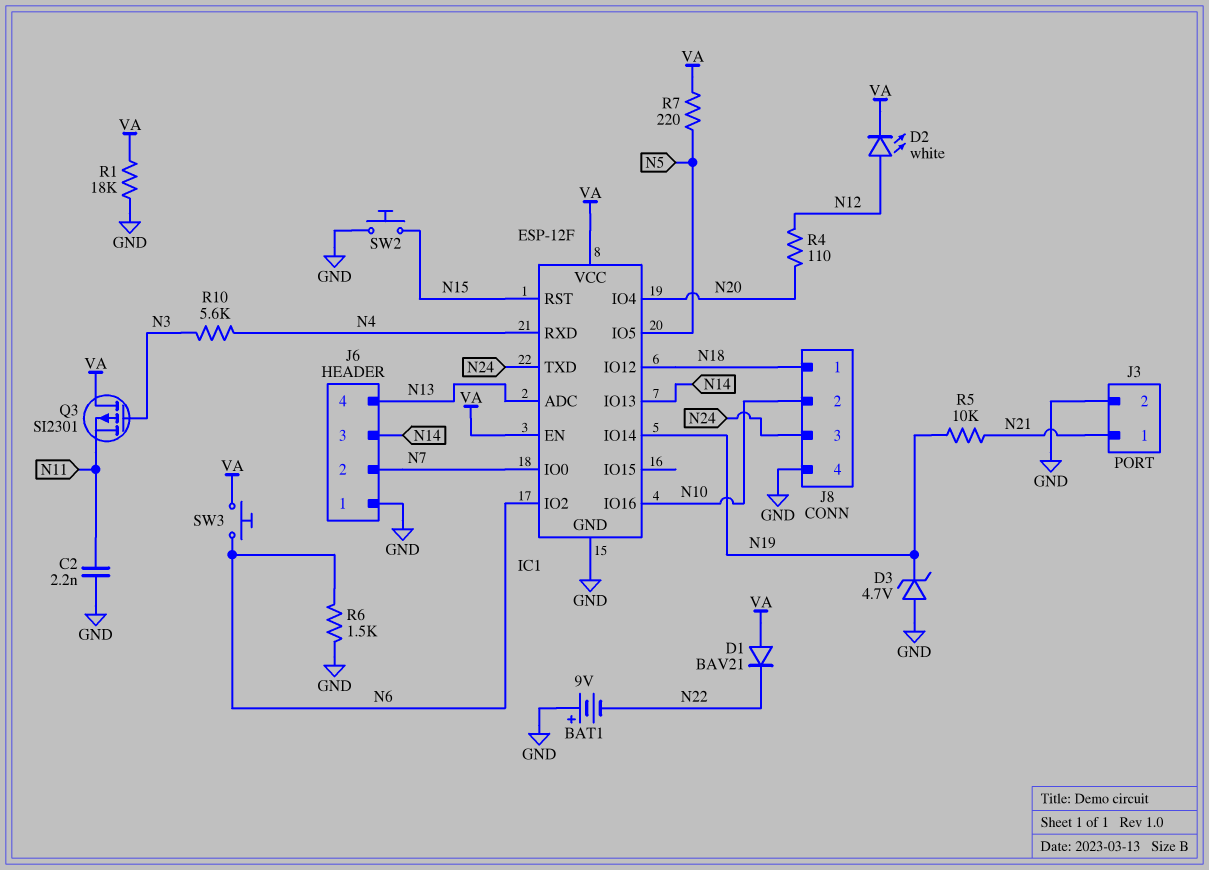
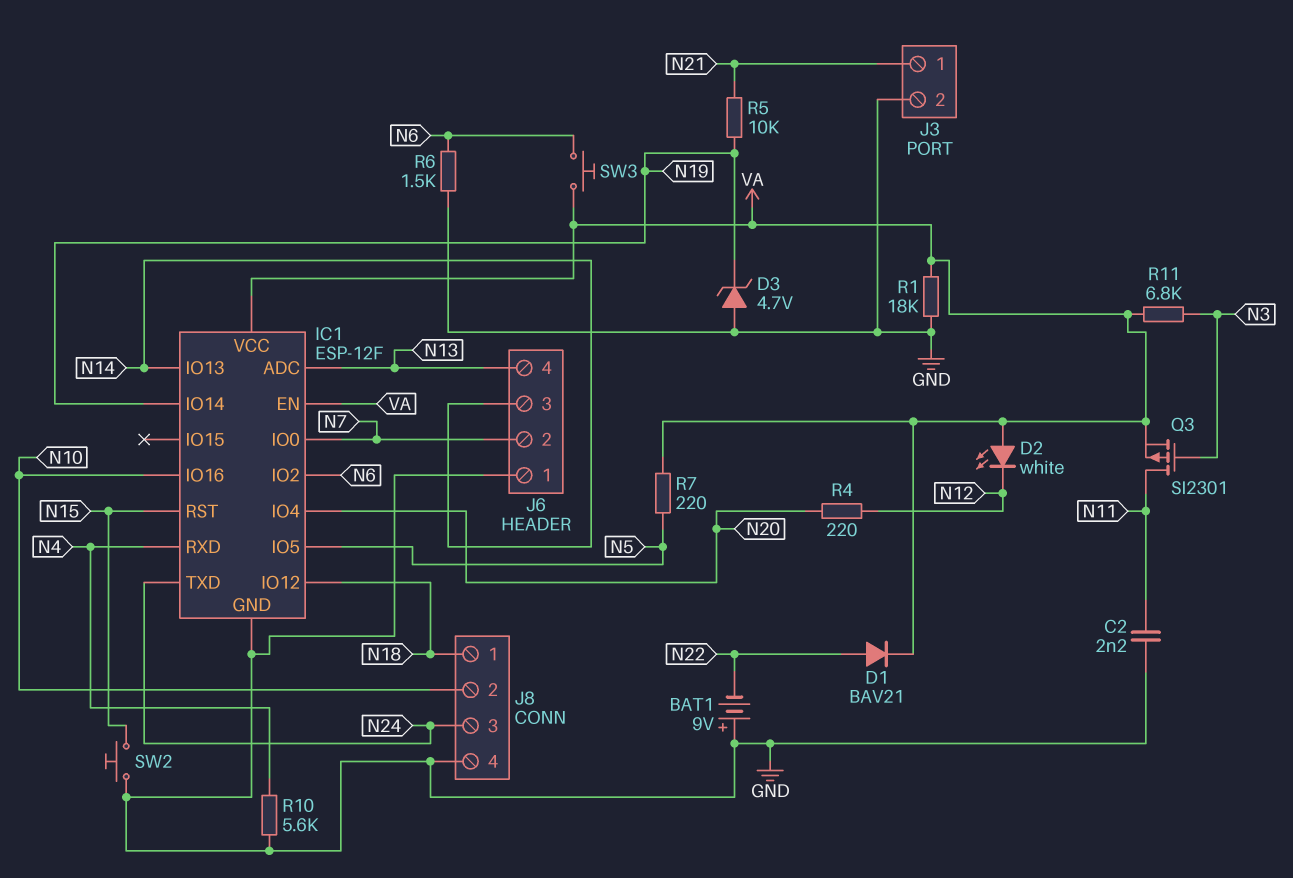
D1: diode BAV21 (A VA, K N22) -> diode BAV21 (A N22, K VA)
D2: LED white (A N12, K VA) -> LED white (A VA, K N12)
Q3: PMOS SI2301 (G N3, D VA, S N11) -> PMOS SI2301 (G N3, D N11, S VA)
R4: 110 (N12, N20) -> 220 (N12, N20)
R10: 5.6k (N3, N4) -> 5.6k (GND, N4)
R11: none -> 6.8k (N3, VA)

